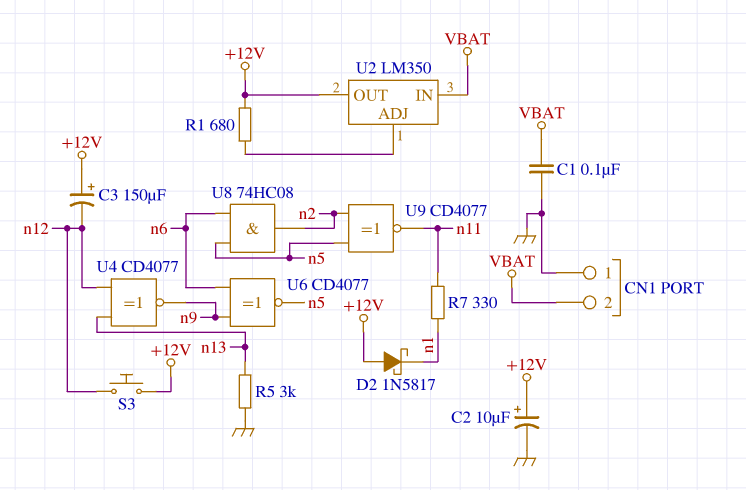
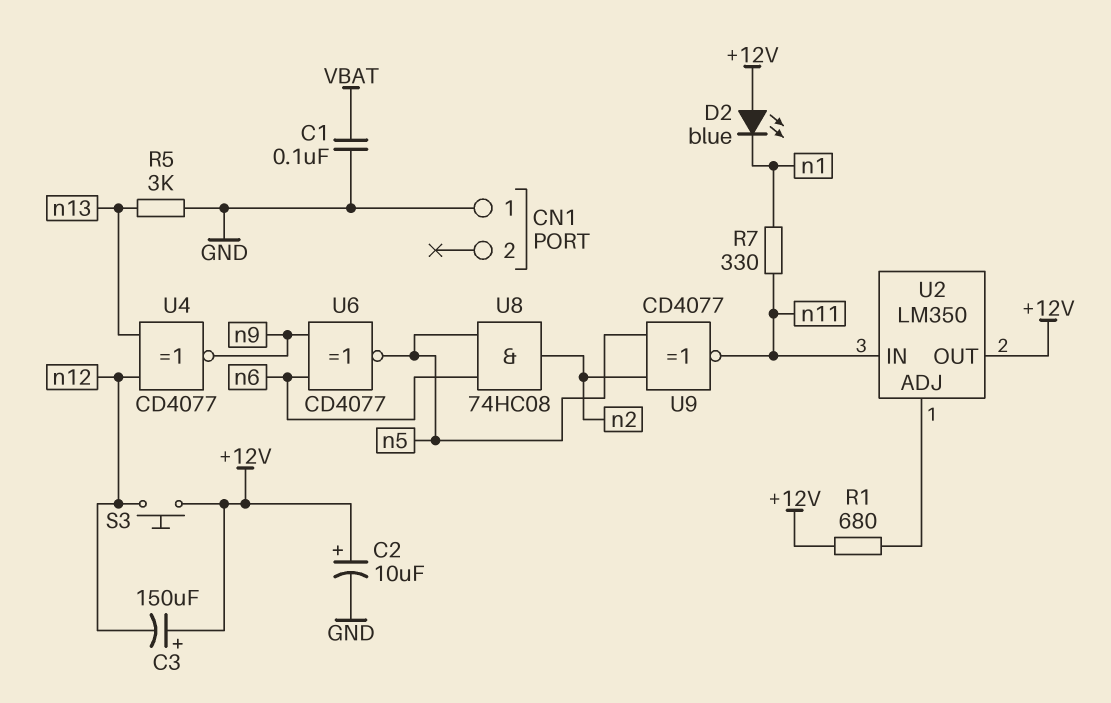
CN1 pin 2: VBAT -> none
D2: schottky 1N5817 (A +12V, K n1) -> LED blue (A +12V, K n1)
U2 pin IN: VBAT -> n11

